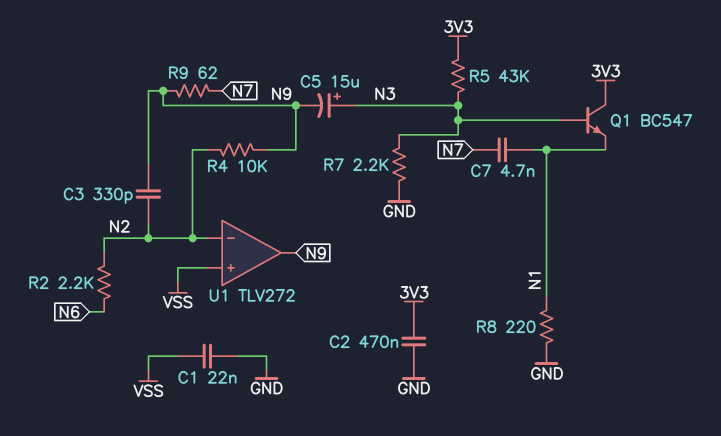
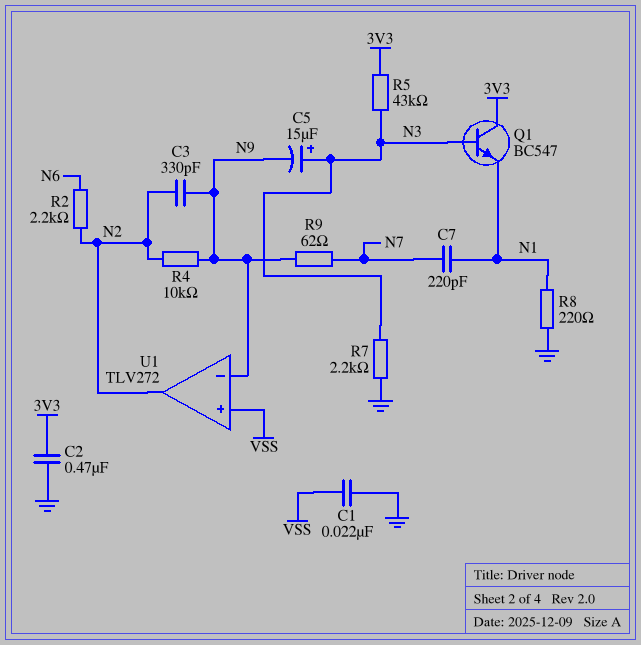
C7: 4.7nF (N1, N7) -> 220pF (N1, N7)
U1 pin in-: N2 -> N9
U1 pin out: N9 -> N2

